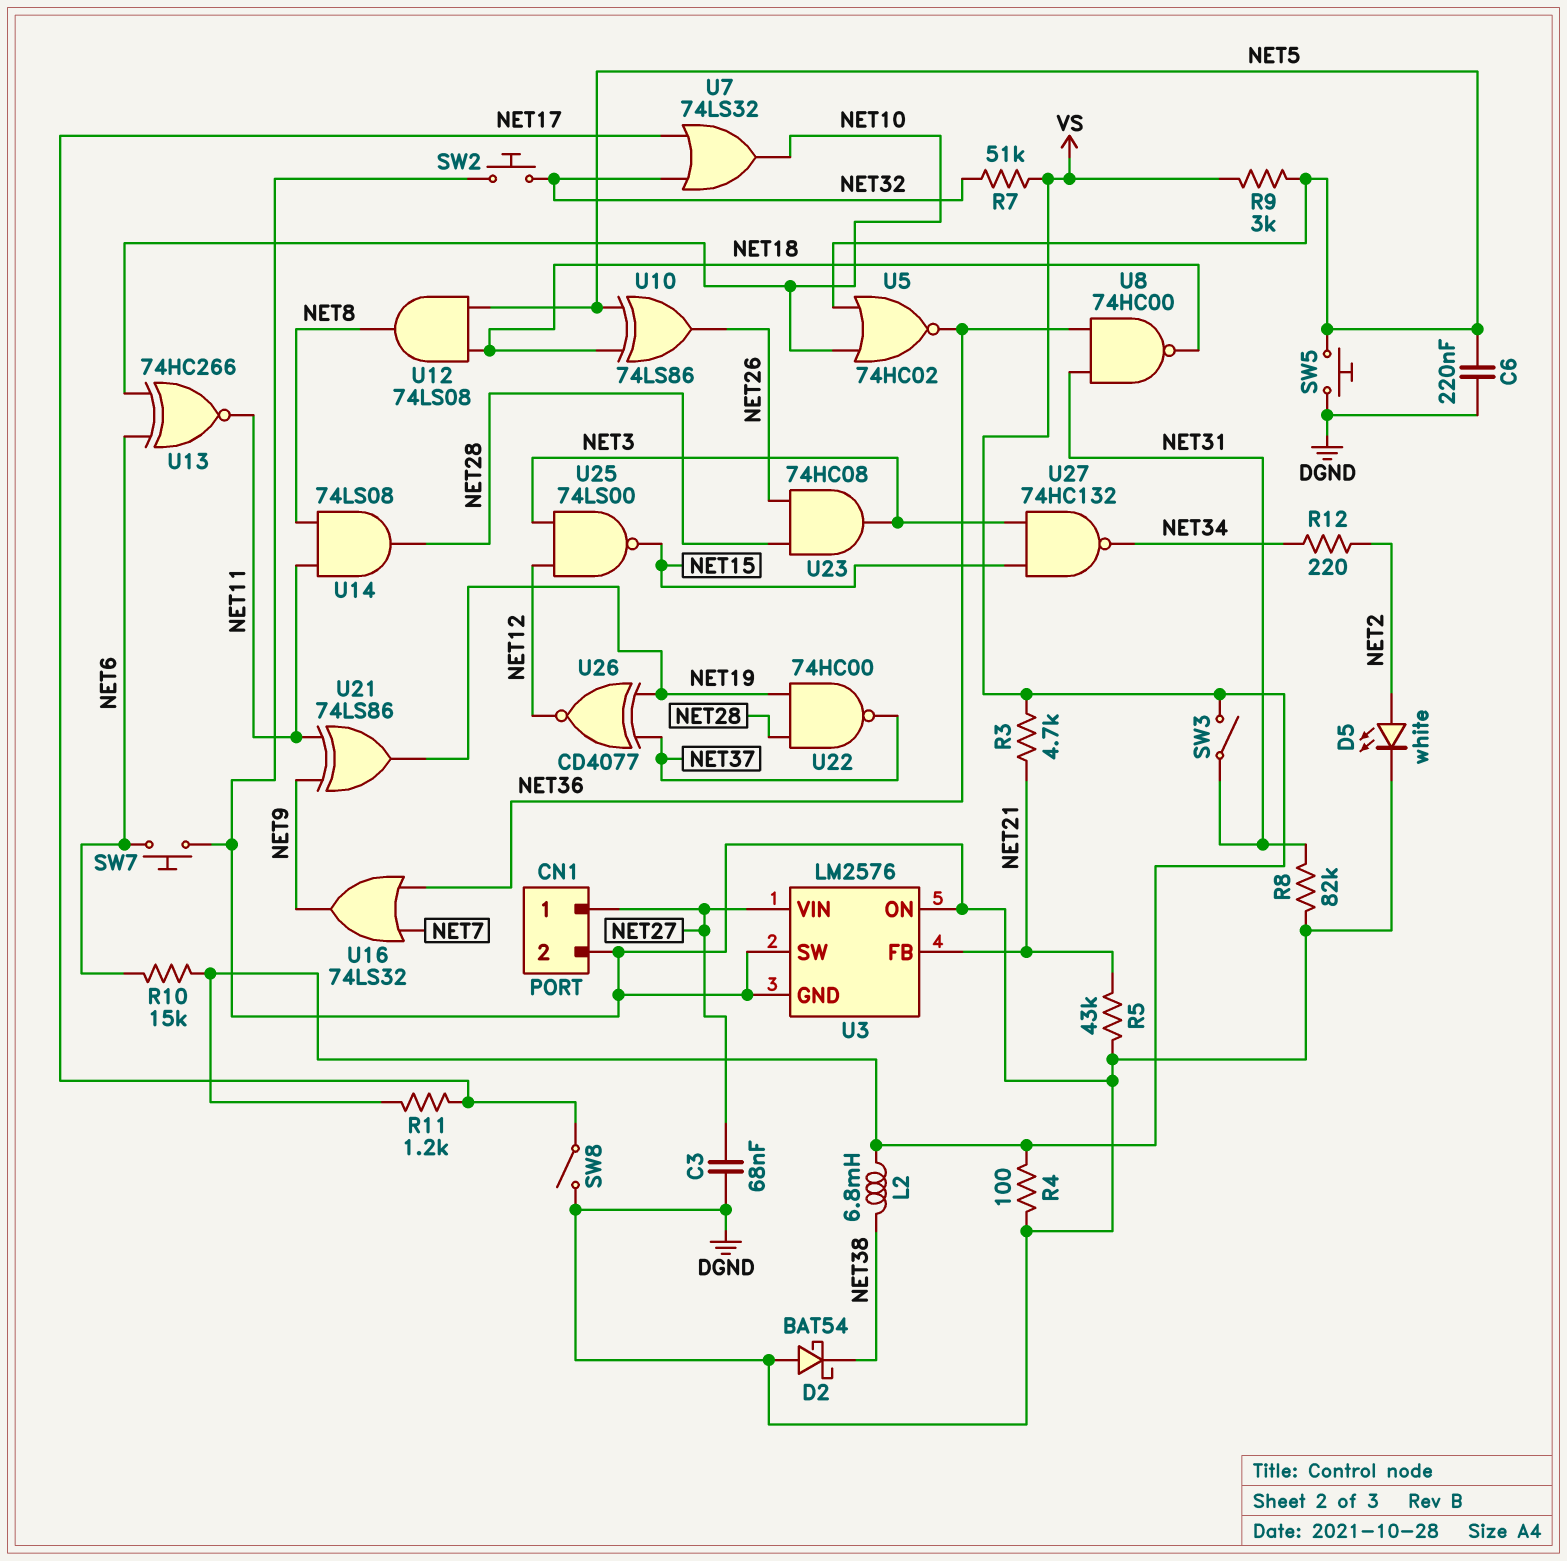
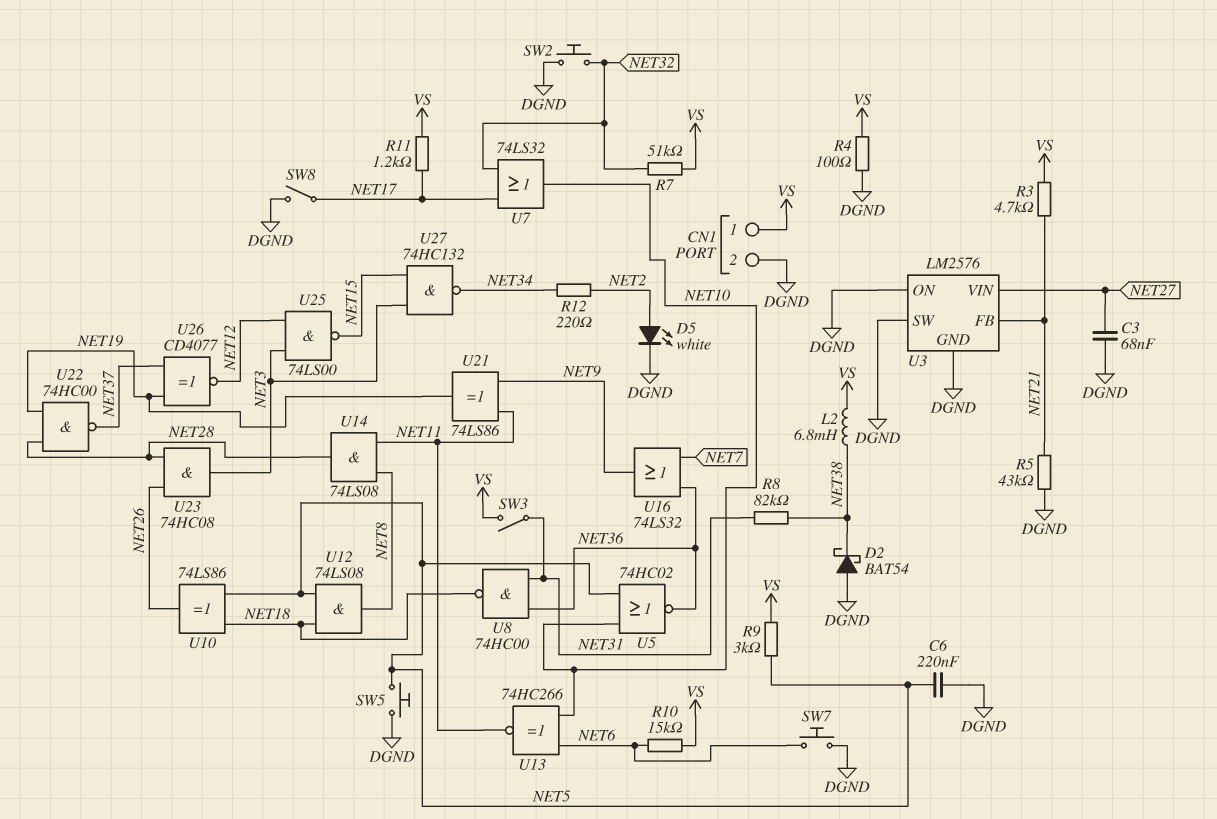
CN1 pin 1: NET27 -> VS
R8: 82k (DGND, NET31) -> 82k (NET31, NET38)

